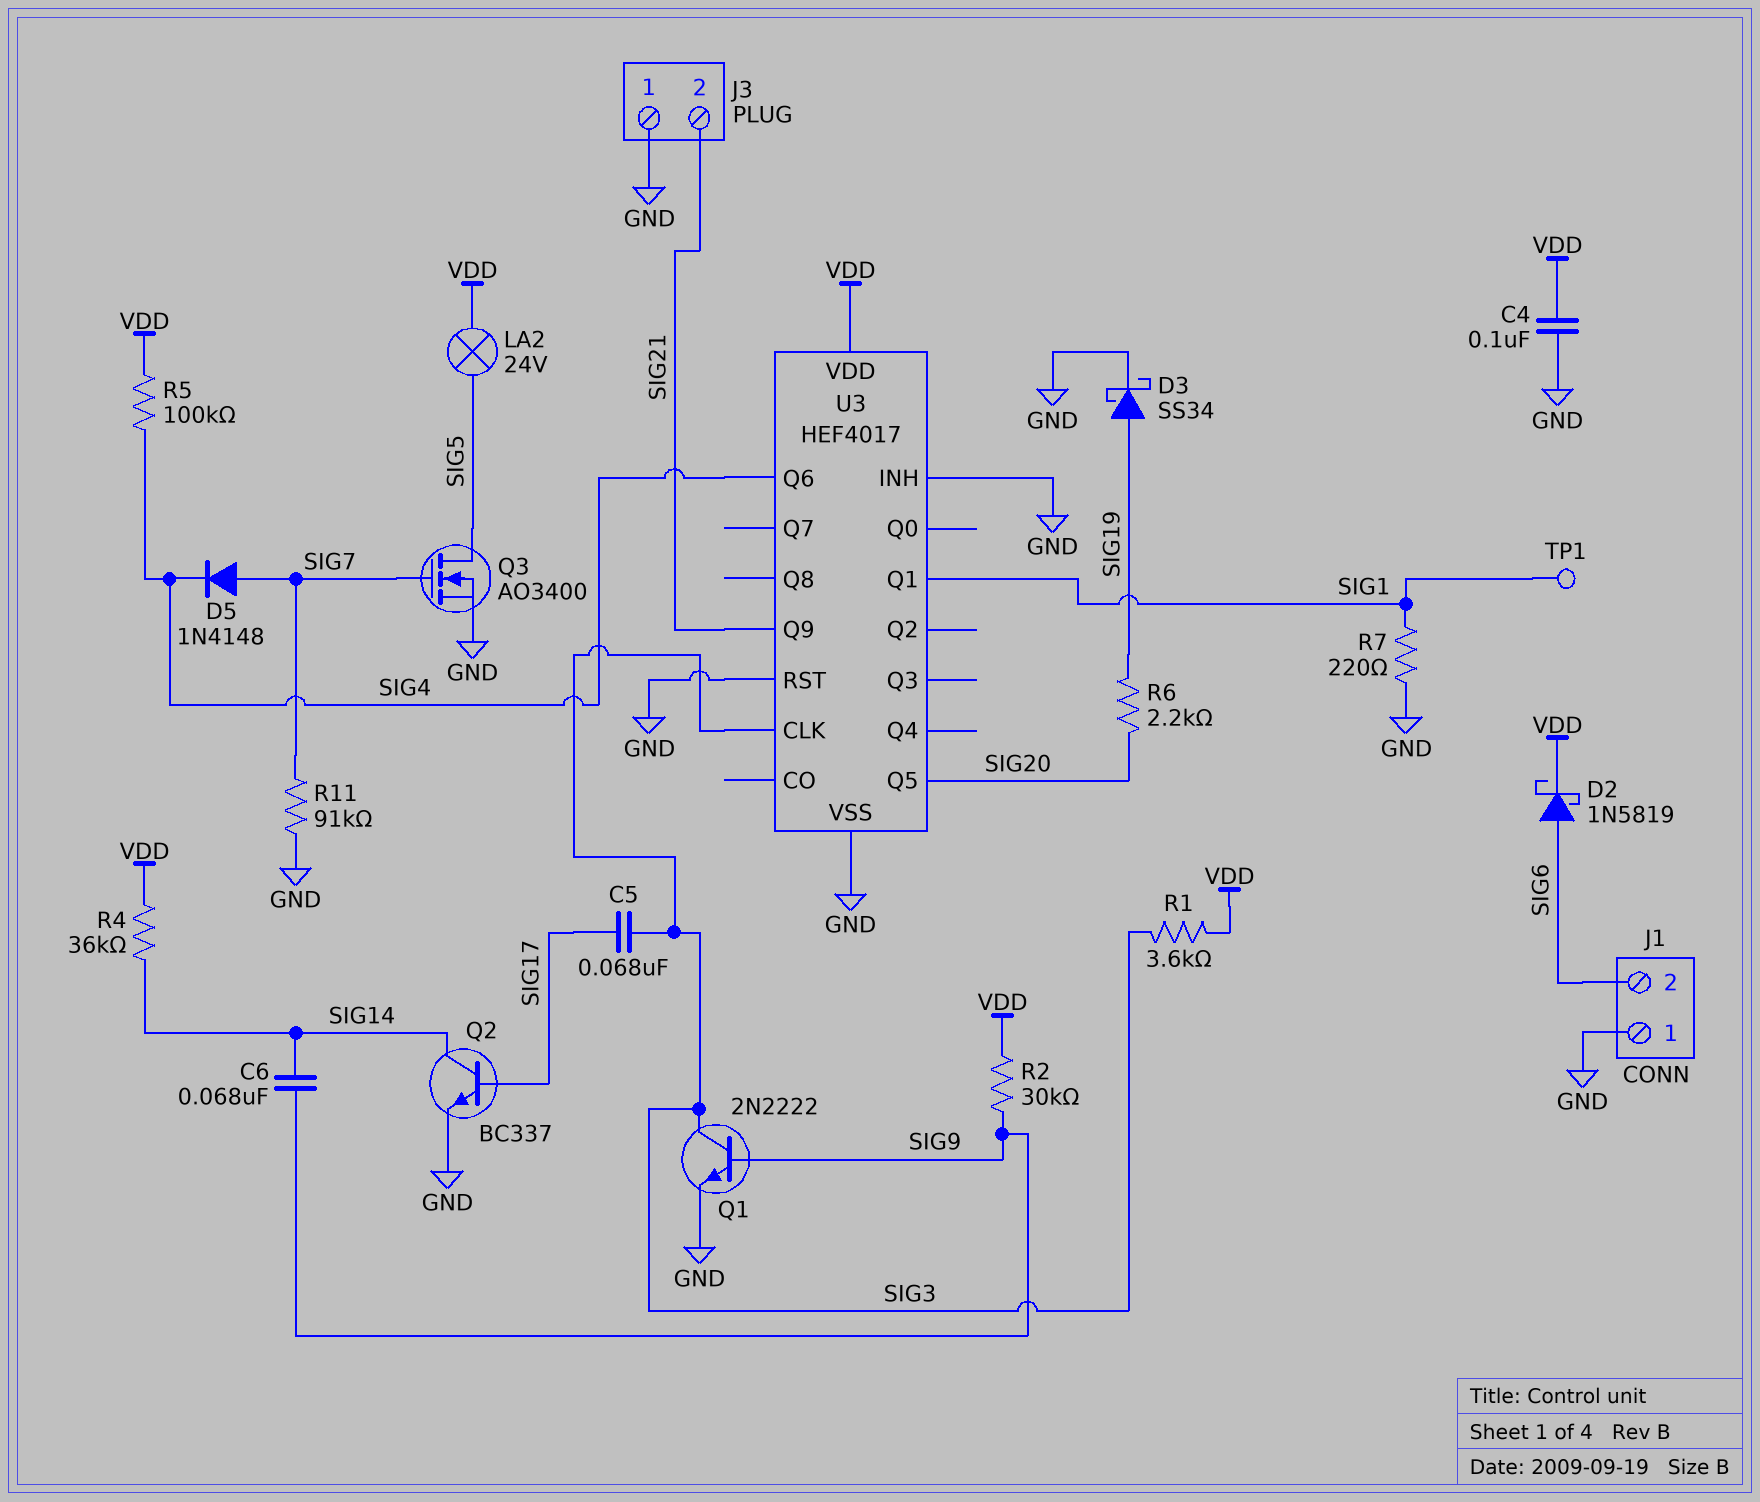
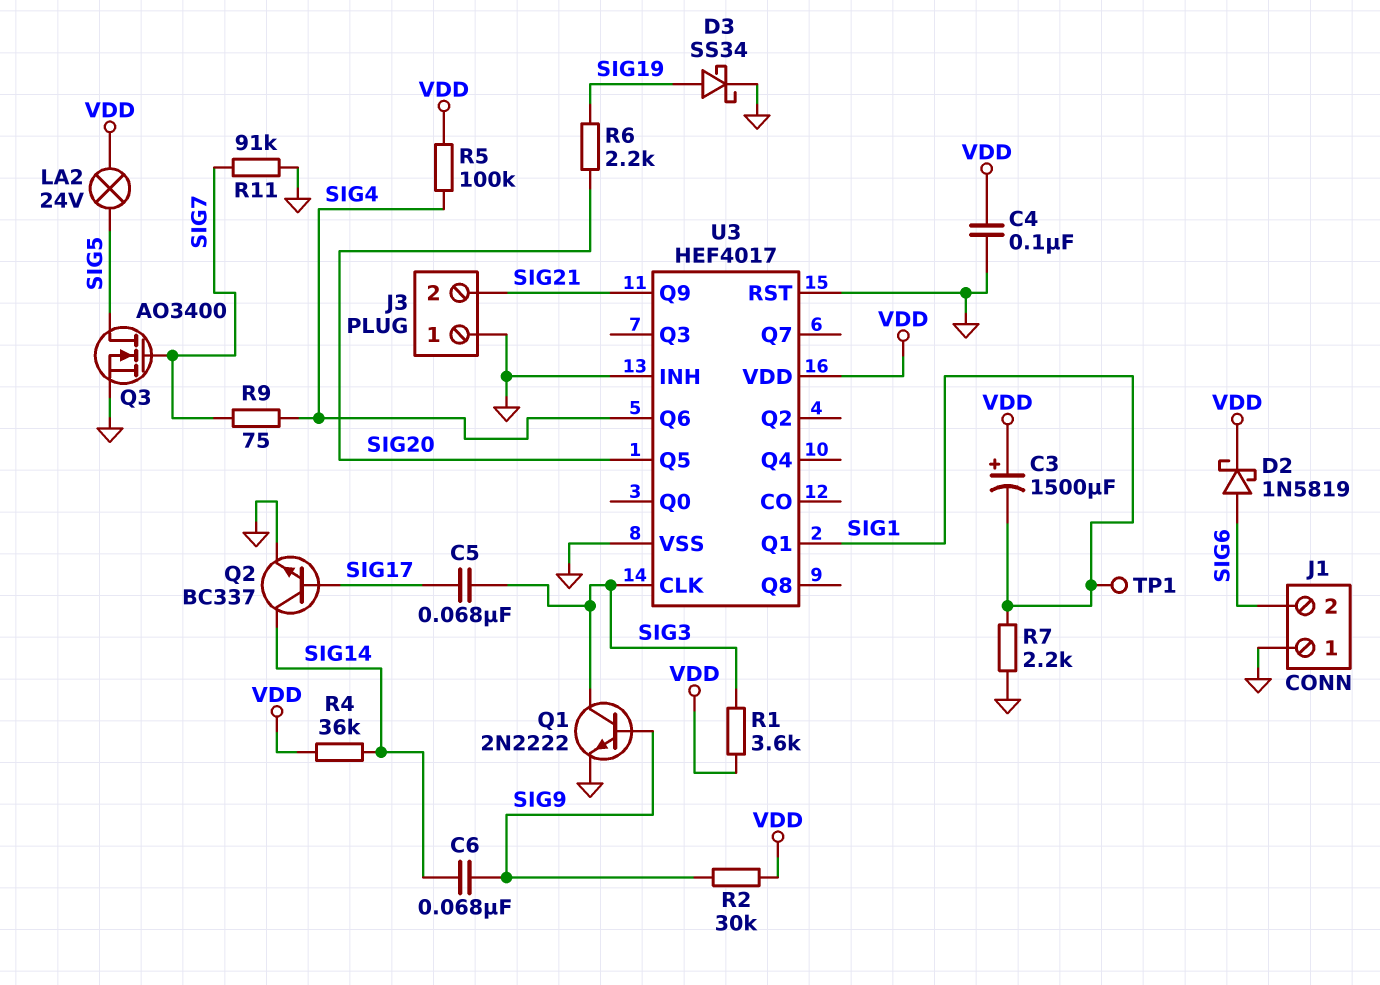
C3: none -> 1500uF (plus VDD, minus SIG1)
D5: diode 1N4148 (A SIG7, K SIG4) -> none
R7: 220 (GND, SIG1) -> 2.2k (GND, SIG1)
R9: none -> 75 (SIG4, SIG7)

